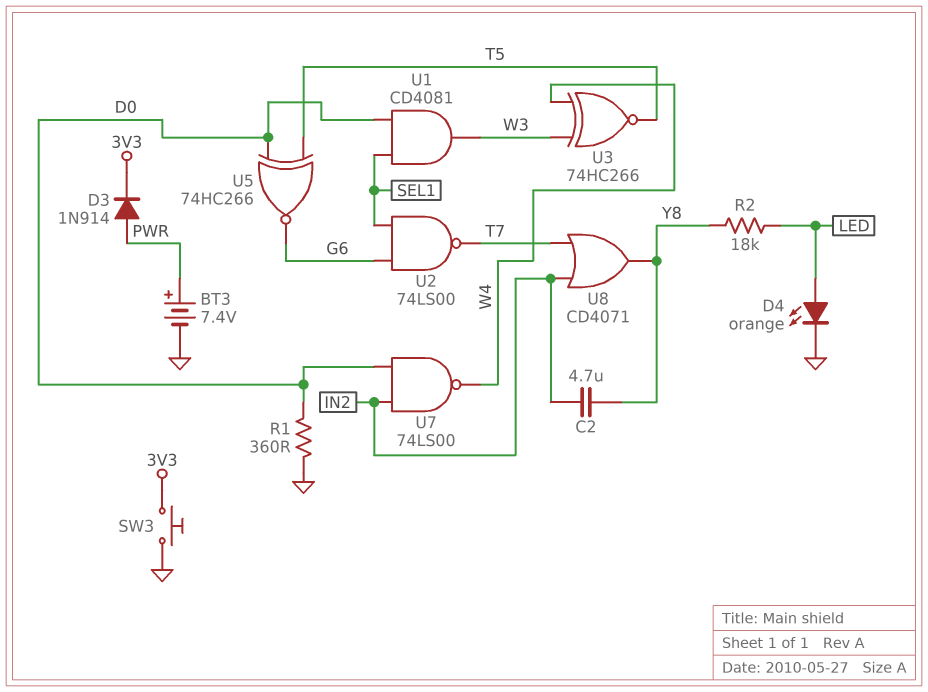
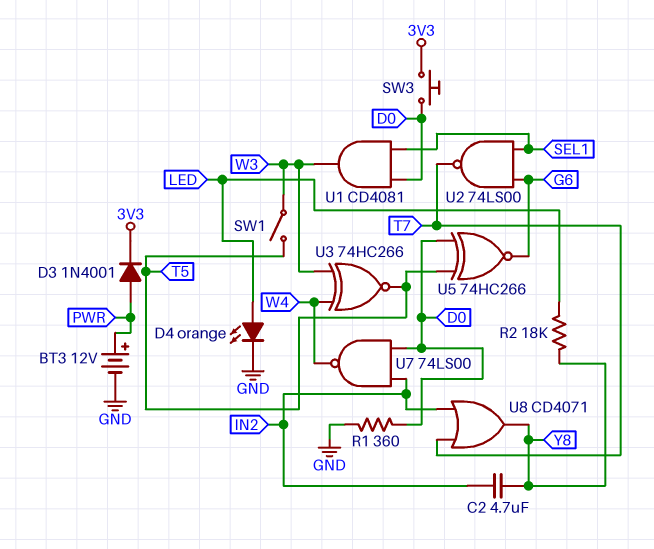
BT3: 7.4V (plus PWR, minus GND) -> 12V (plus PWR, minus GND)
D3: diode 1N914 (A PWR, K 3V3) -> diode 1N4001 (A PWR, K 3V3)
SW1: none -> switch (T5, W3)
SW3: button (3V3, GND) -> button (3V3, D0)

